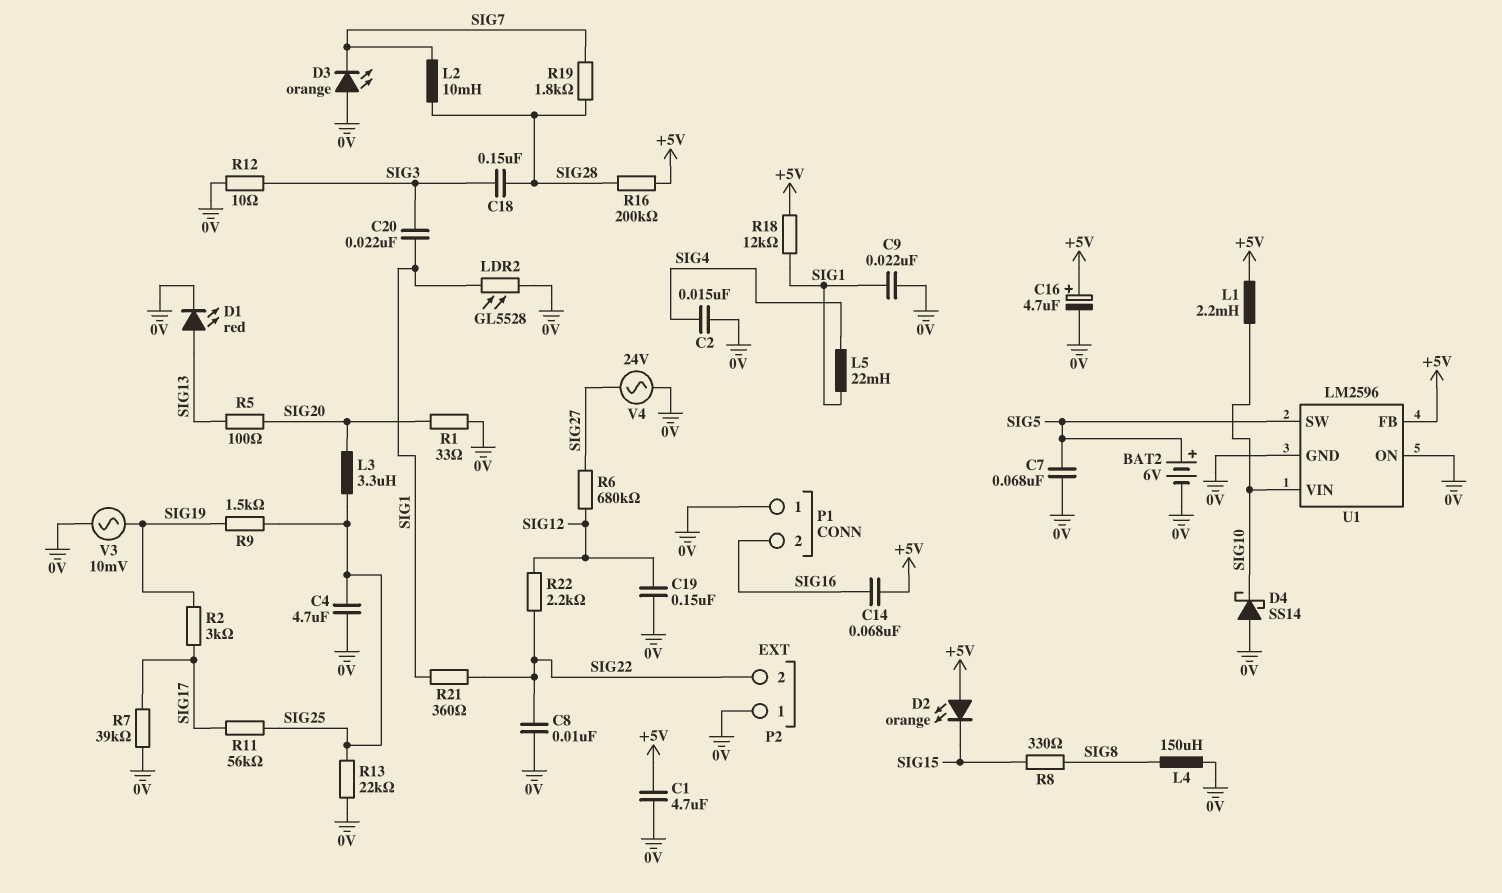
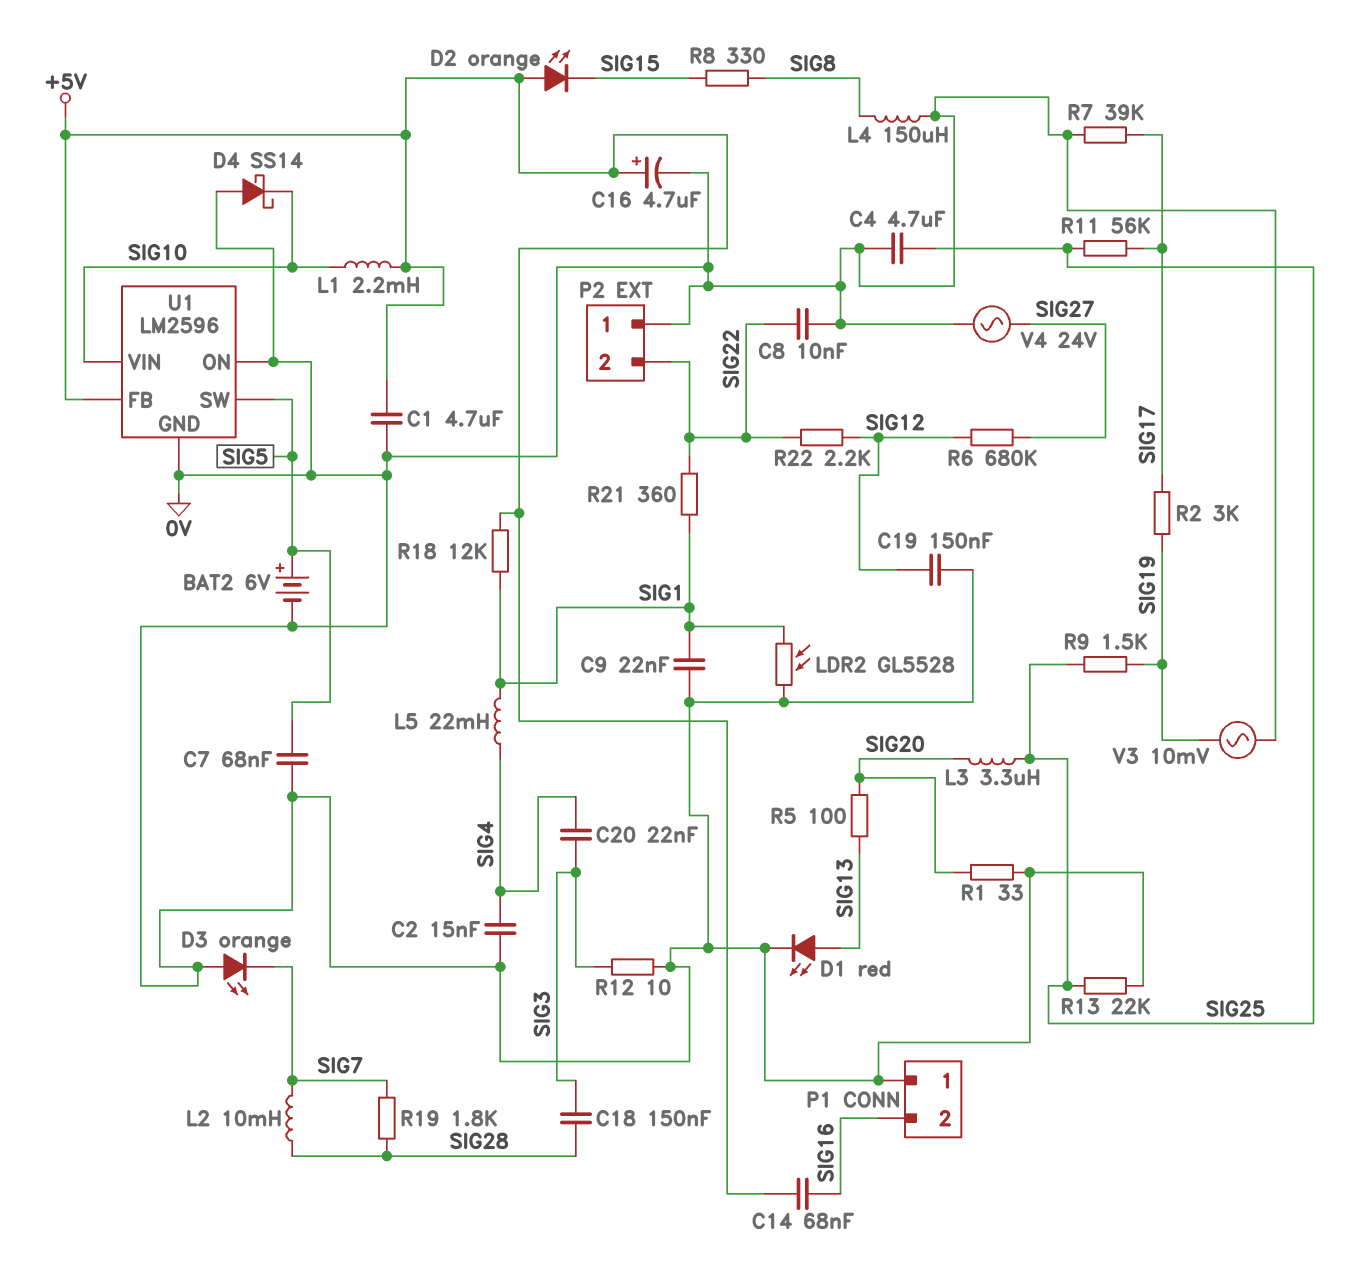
C20: 22nF (SIG1, SIG3) -> 22nF (SIG3, SIG4)
R16: 200k (+5V, SIG28) -> none

